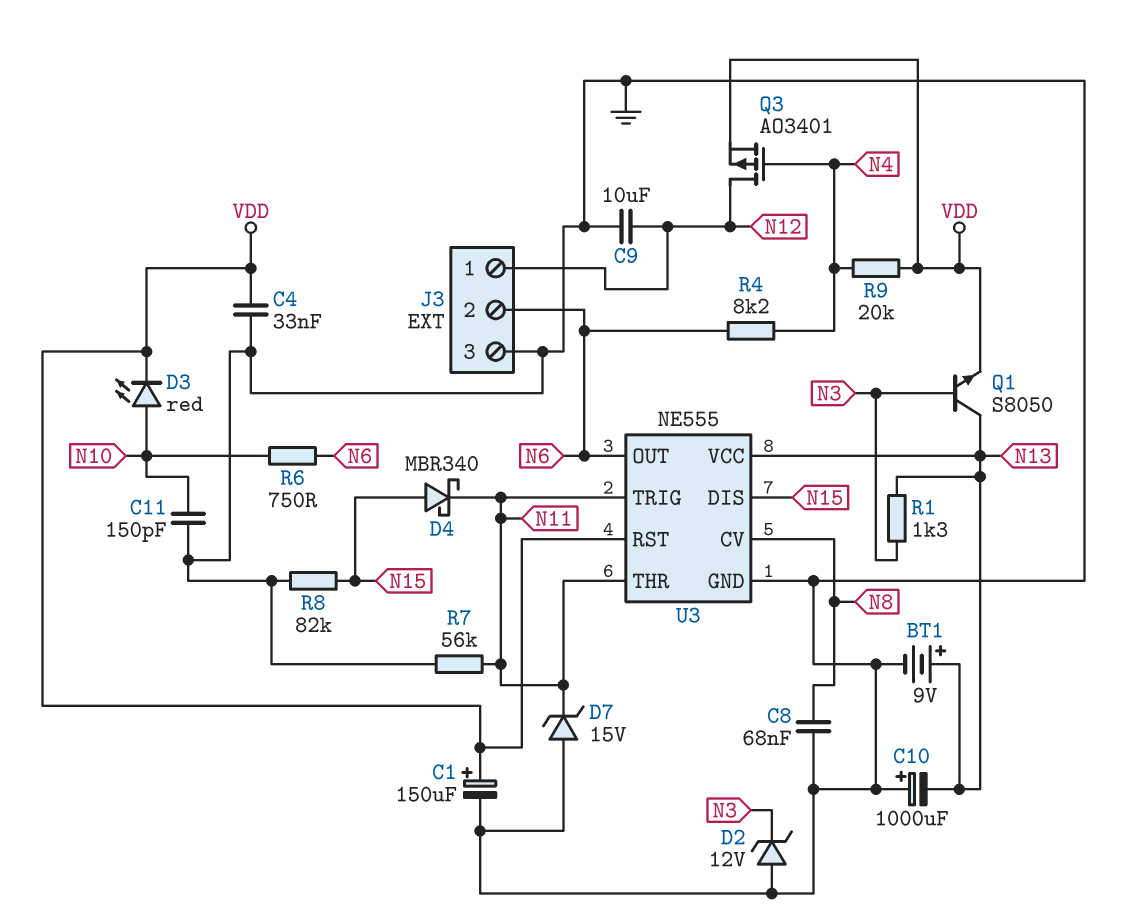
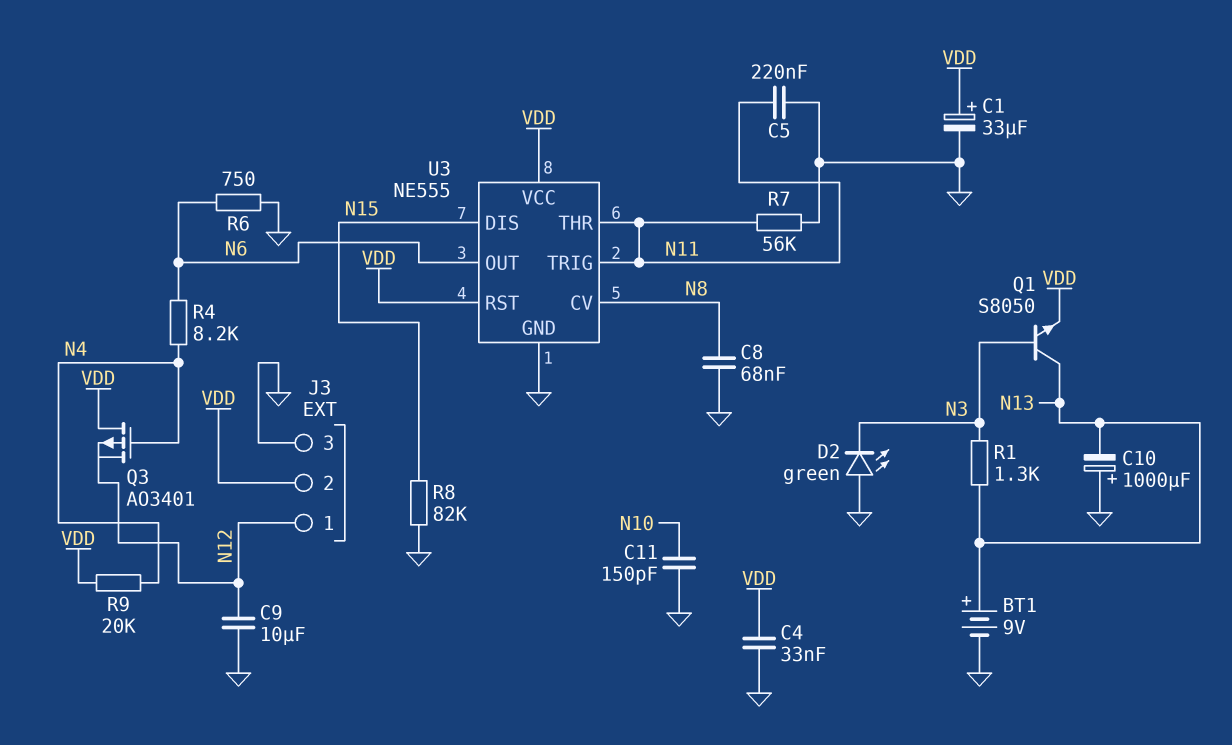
C1: 150uF (plus VDD, minus GND) -> 33uF (plus VDD, minus GND)
C5: none -> 220nF (GND, N11)
D2: zener 12V (A GND, K N3) -> LED green (A GND, K N3)
D3: LED red (A N10, K VDD) -> none
D4: schottky MBR340 (A N15, K N11) -> none
D7: zener 15V (A GND, K N11) -> none
J3 pin 2: N6 -> VDD
Q3: PMOS AO3401 (G N4, D N12, S VDD) -> PMOS AO3401 (G N4, D VDD, S N12)
R6: 750 (N6, N10) -> 750 (GND, N6)
U3 pin VCC: N13 -> VDD

